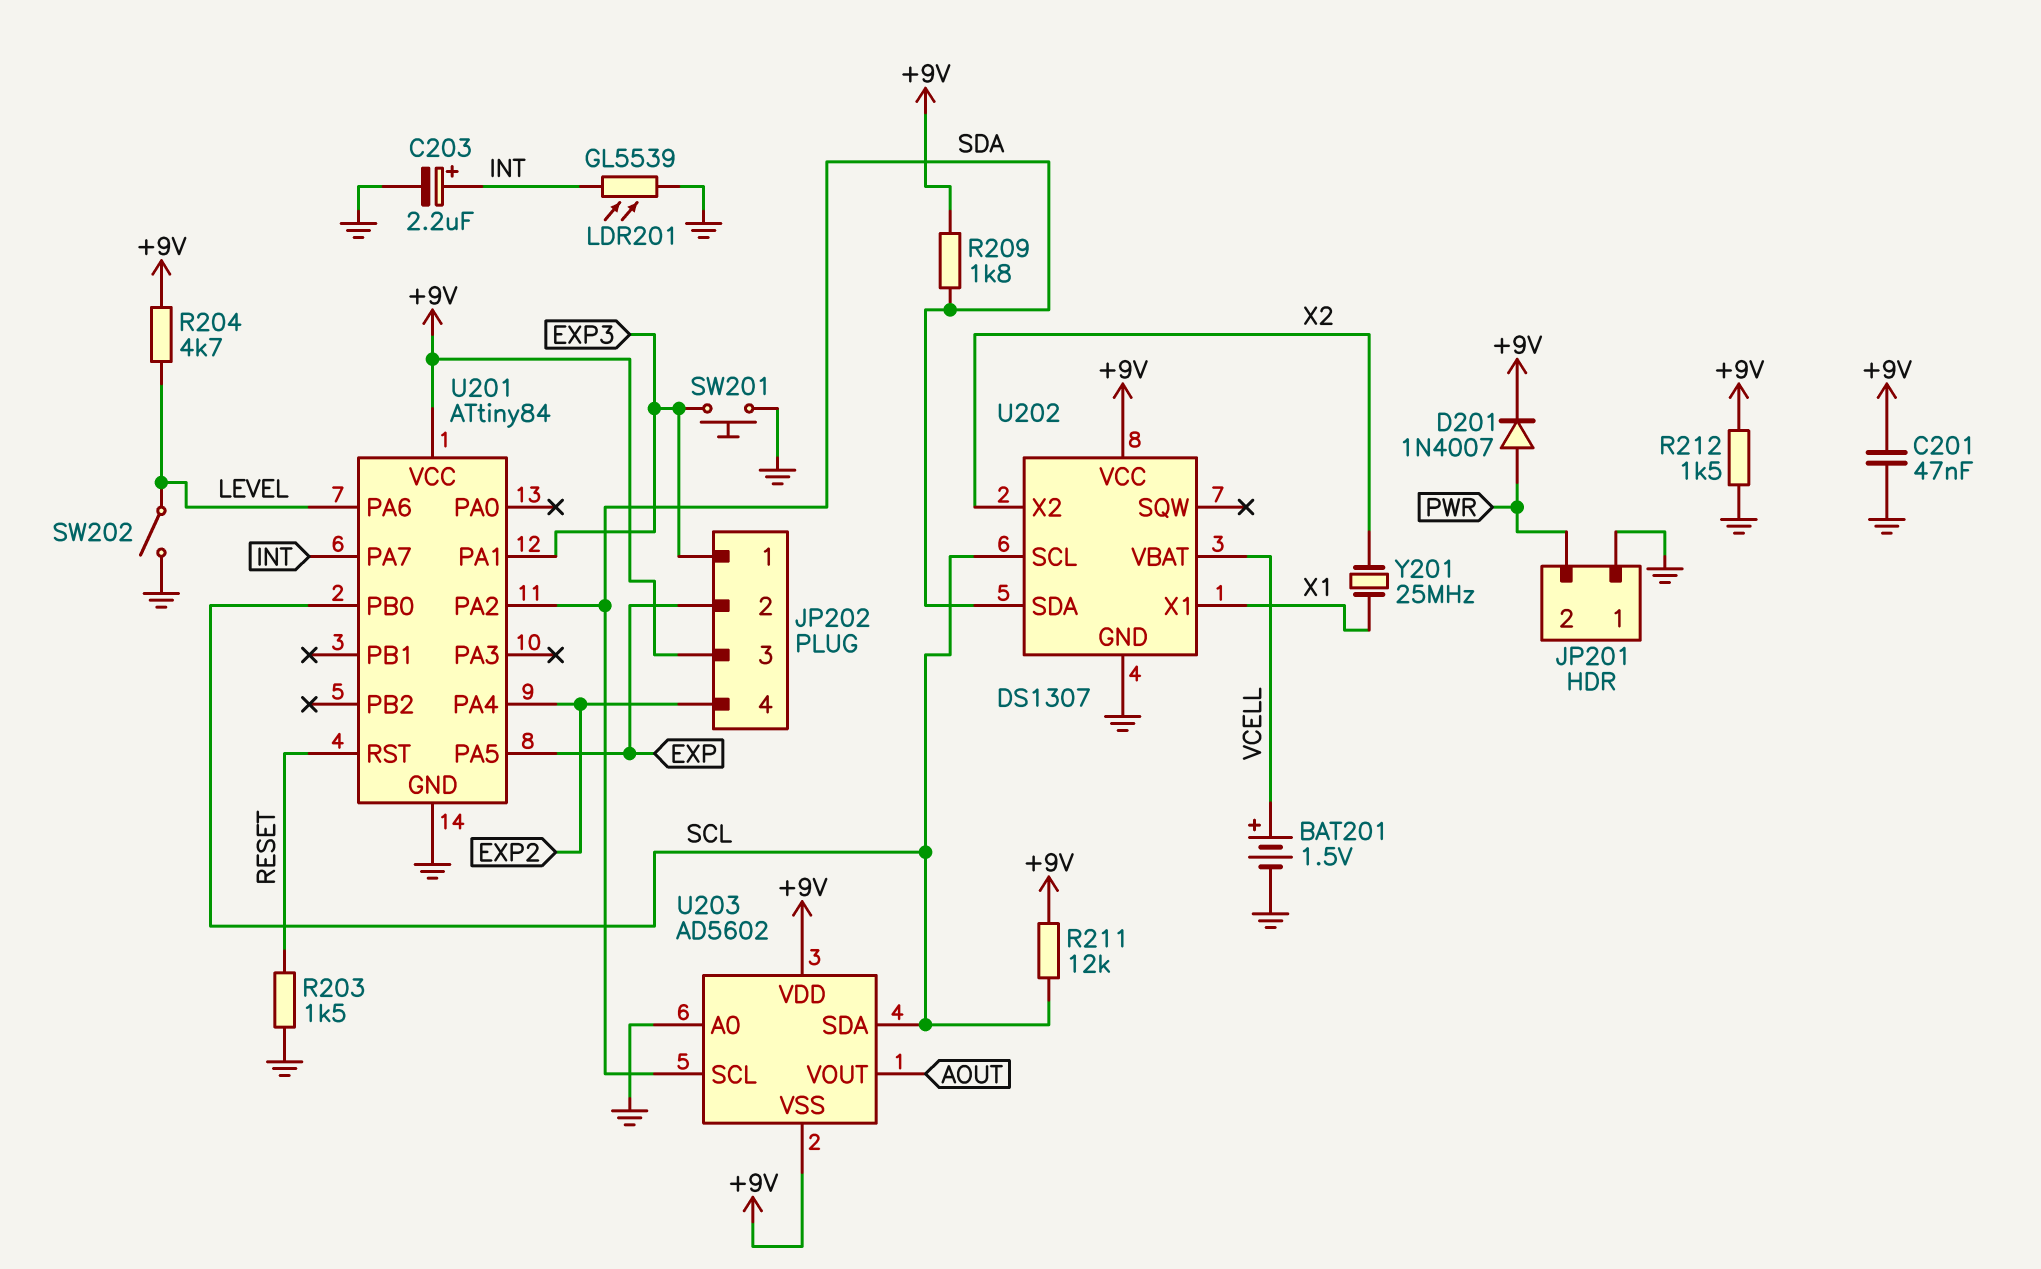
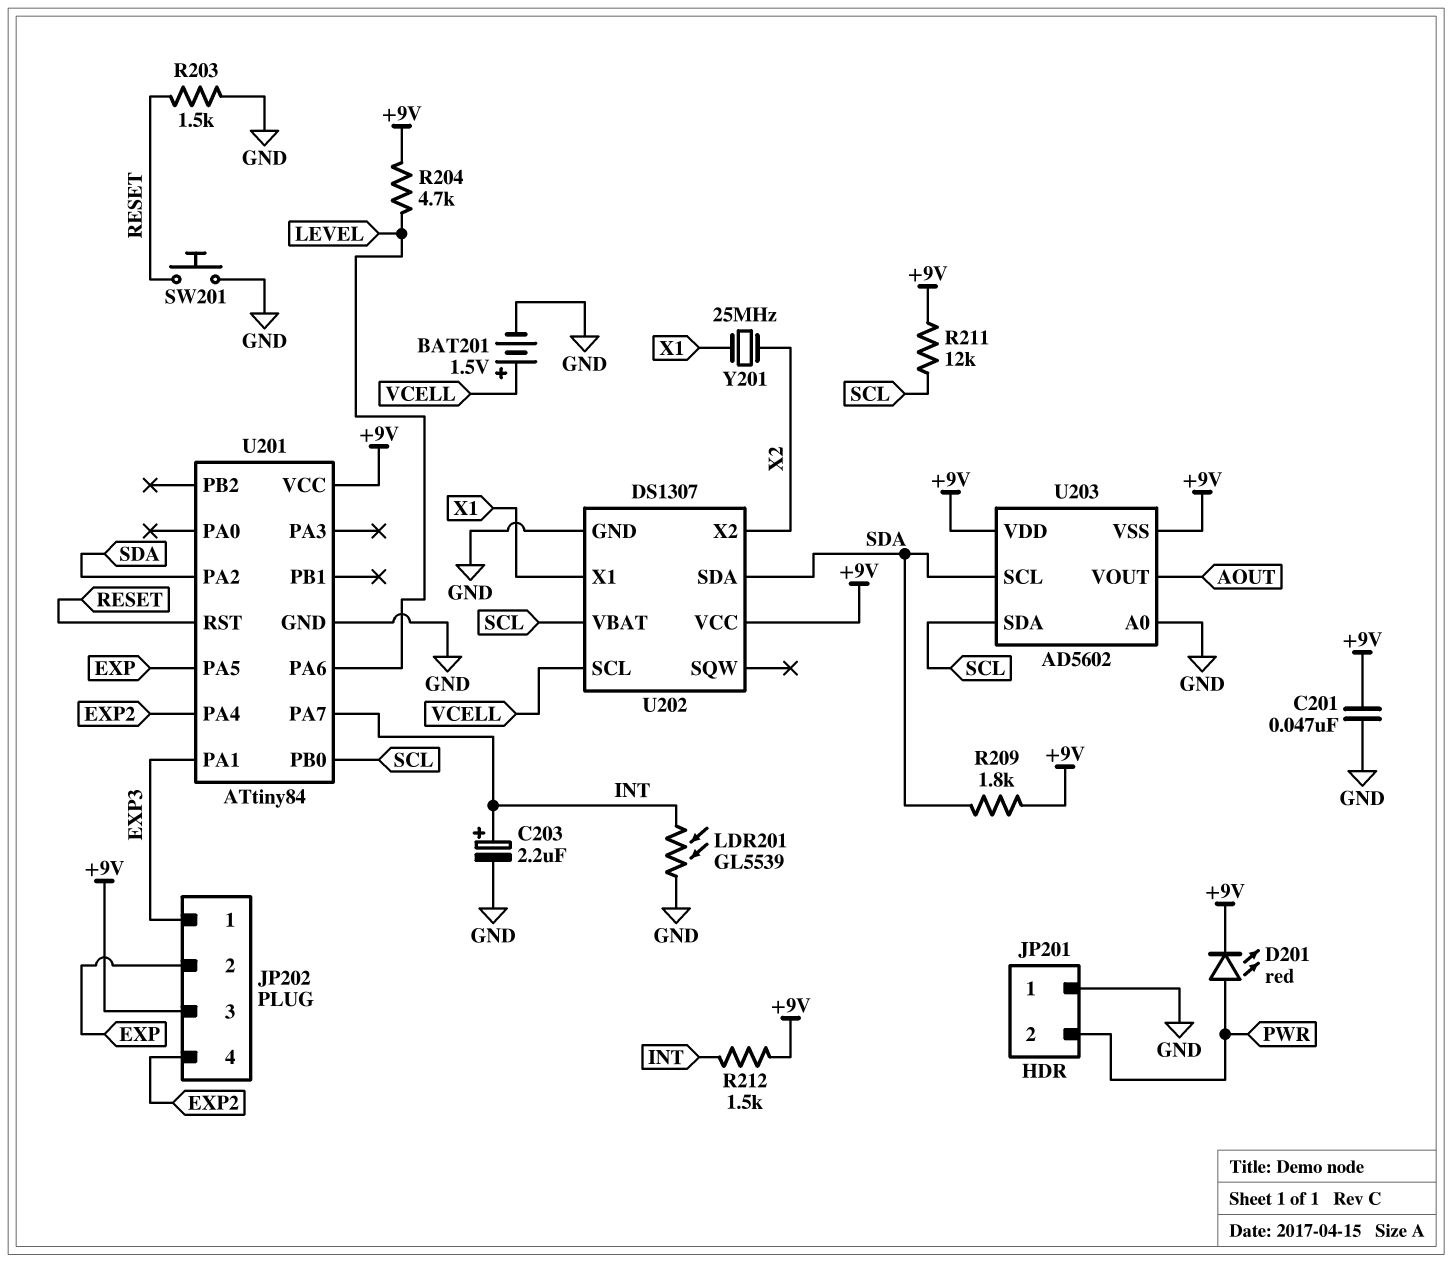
D201: diode 1N4007 (A PWR, K +9V) -> LED red (A PWR, K +9V)
R212: 1.5k (+9V, GND) -> 1.5k (+9V, INT)
SW201: button (EXP3, GND) -> button (GND, RESET)
SW202: switch (GND, LEVEL) -> none
U202 pin SCL: SCL -> VCELL
U202 pin VBAT: VCELL -> SCL

